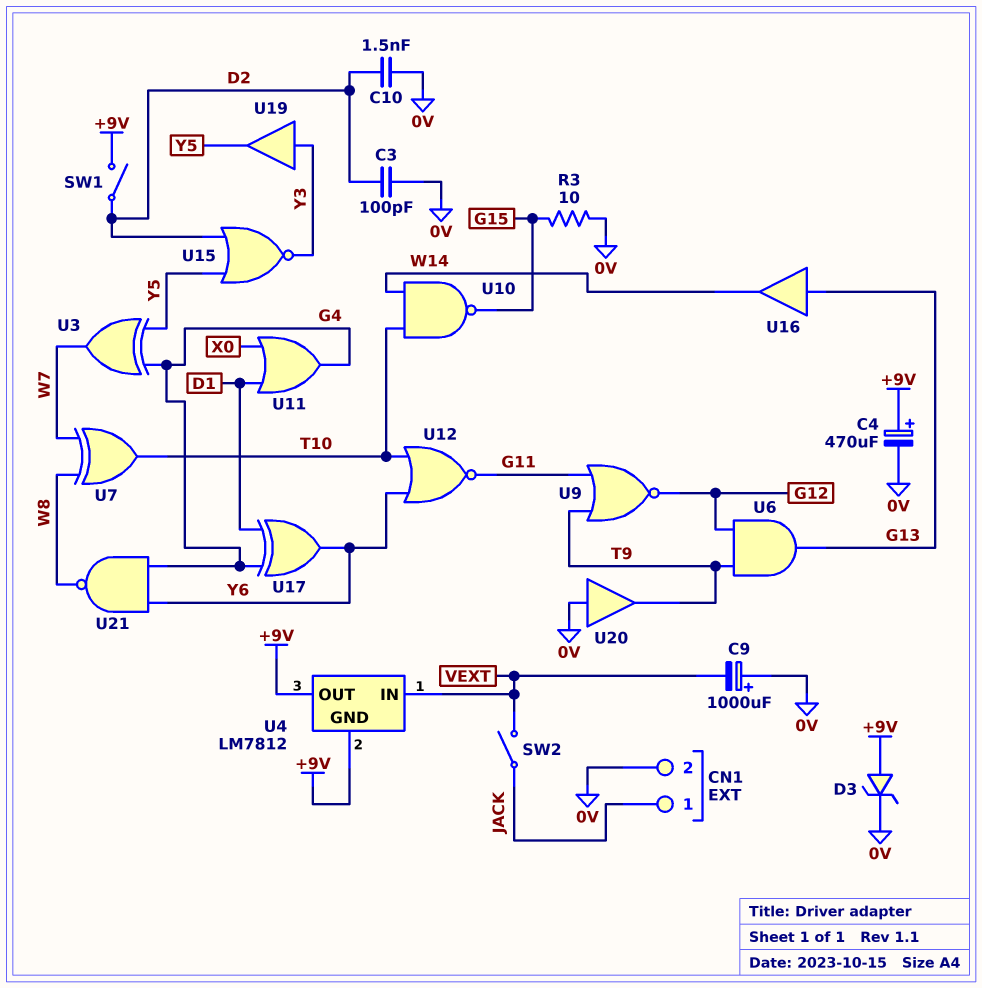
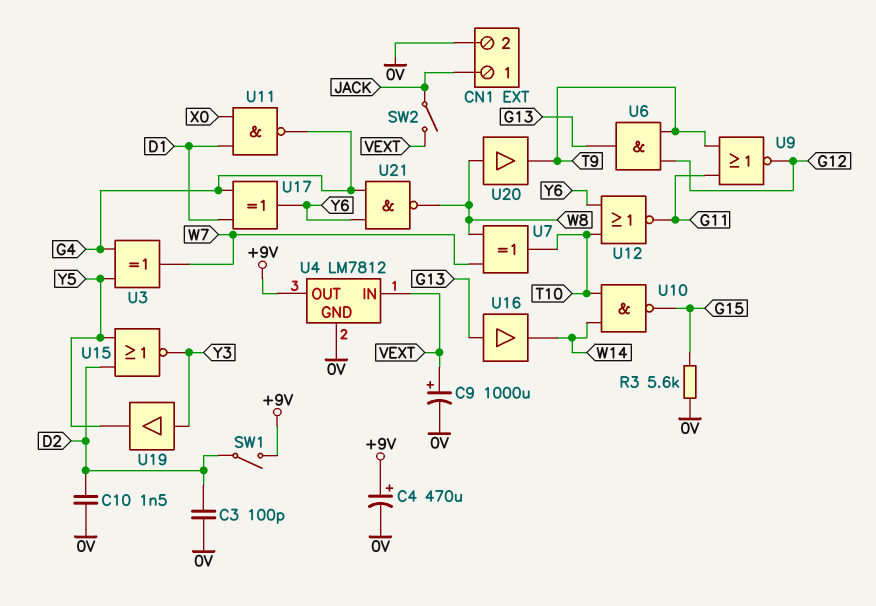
C9: 1000uF (plus 0V, minus VEXT) -> 1000uF (plus VEXT, minus 0V)
D3: zener (A +9V, K 0V) -> none
R3: 10 (0V, G15) -> 5.6k (0V, G15)
U4 pin GND: +9V -> 0V
U11: OR (in D1, in X0, out G4) -> NAND (in D1, in X0, out G4)
U20: buffer (in 0V, out T9) -> buffer (in W8, out T9)

